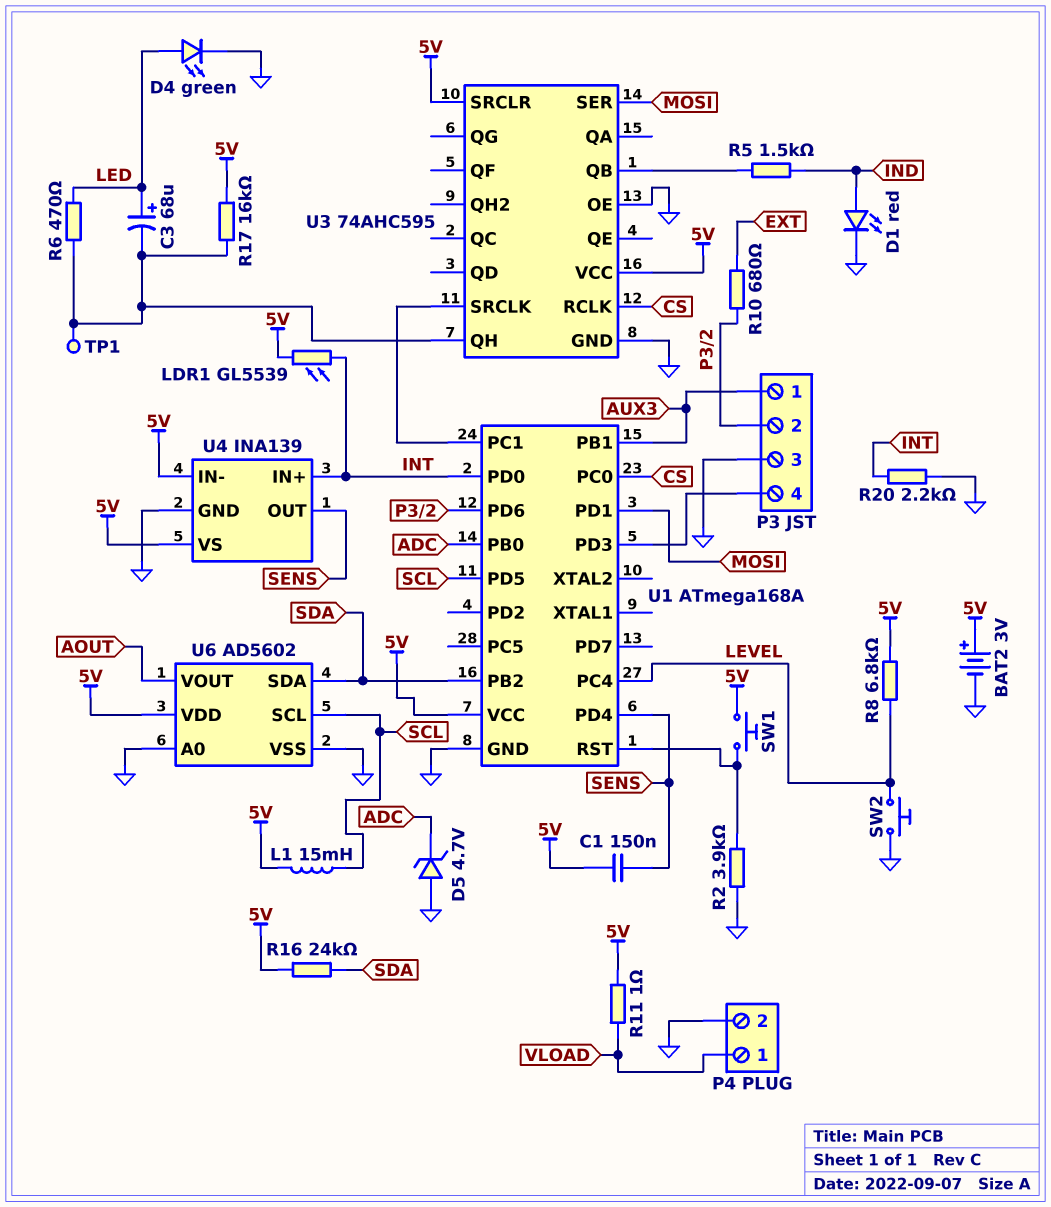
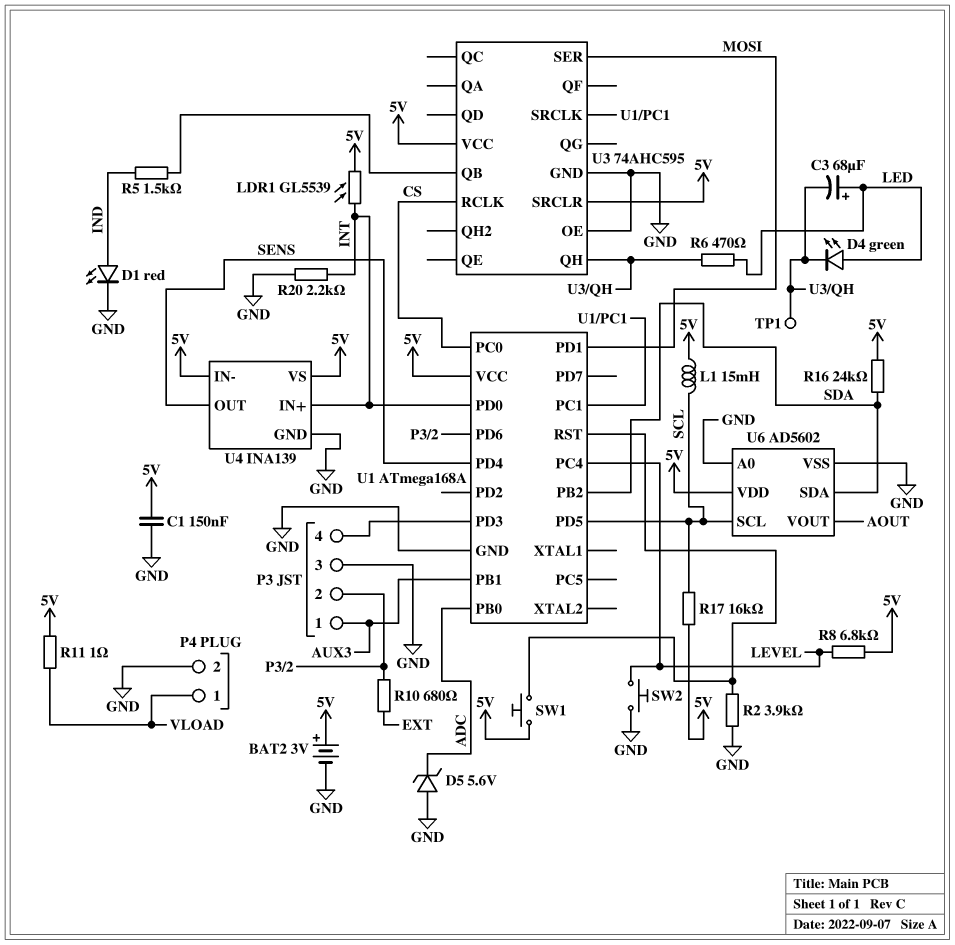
C1: 150nF (5V, SENS) -> 150nF (5V, GND)
D4: LED green (A LED, K GND) -> LED green (A LED, K U3/QH)
D5: zener 4.7V (A GND, K ADC) -> zener 5.6V (A GND, K ADC)
R17: 16k (5V, U3/QH) -> 16k (5V, SCL)

